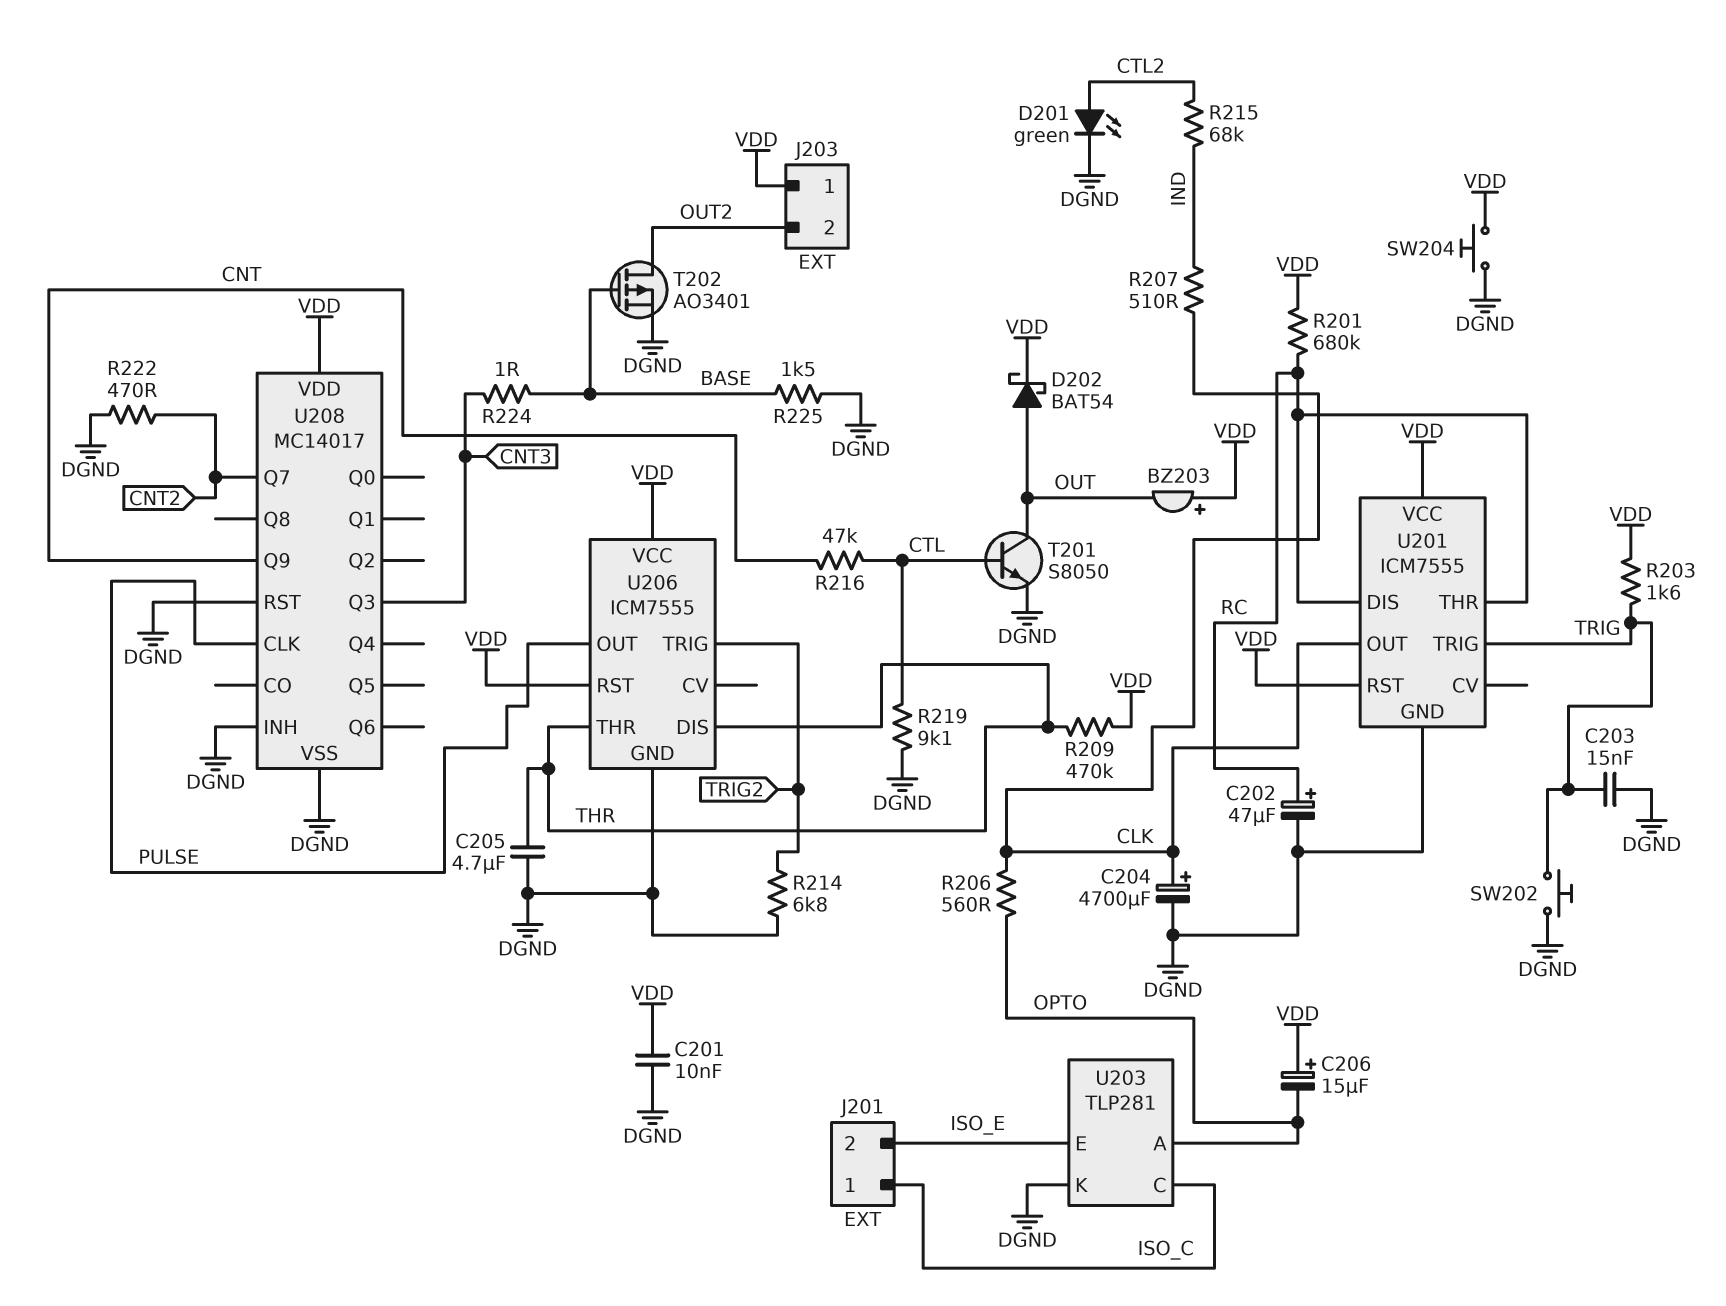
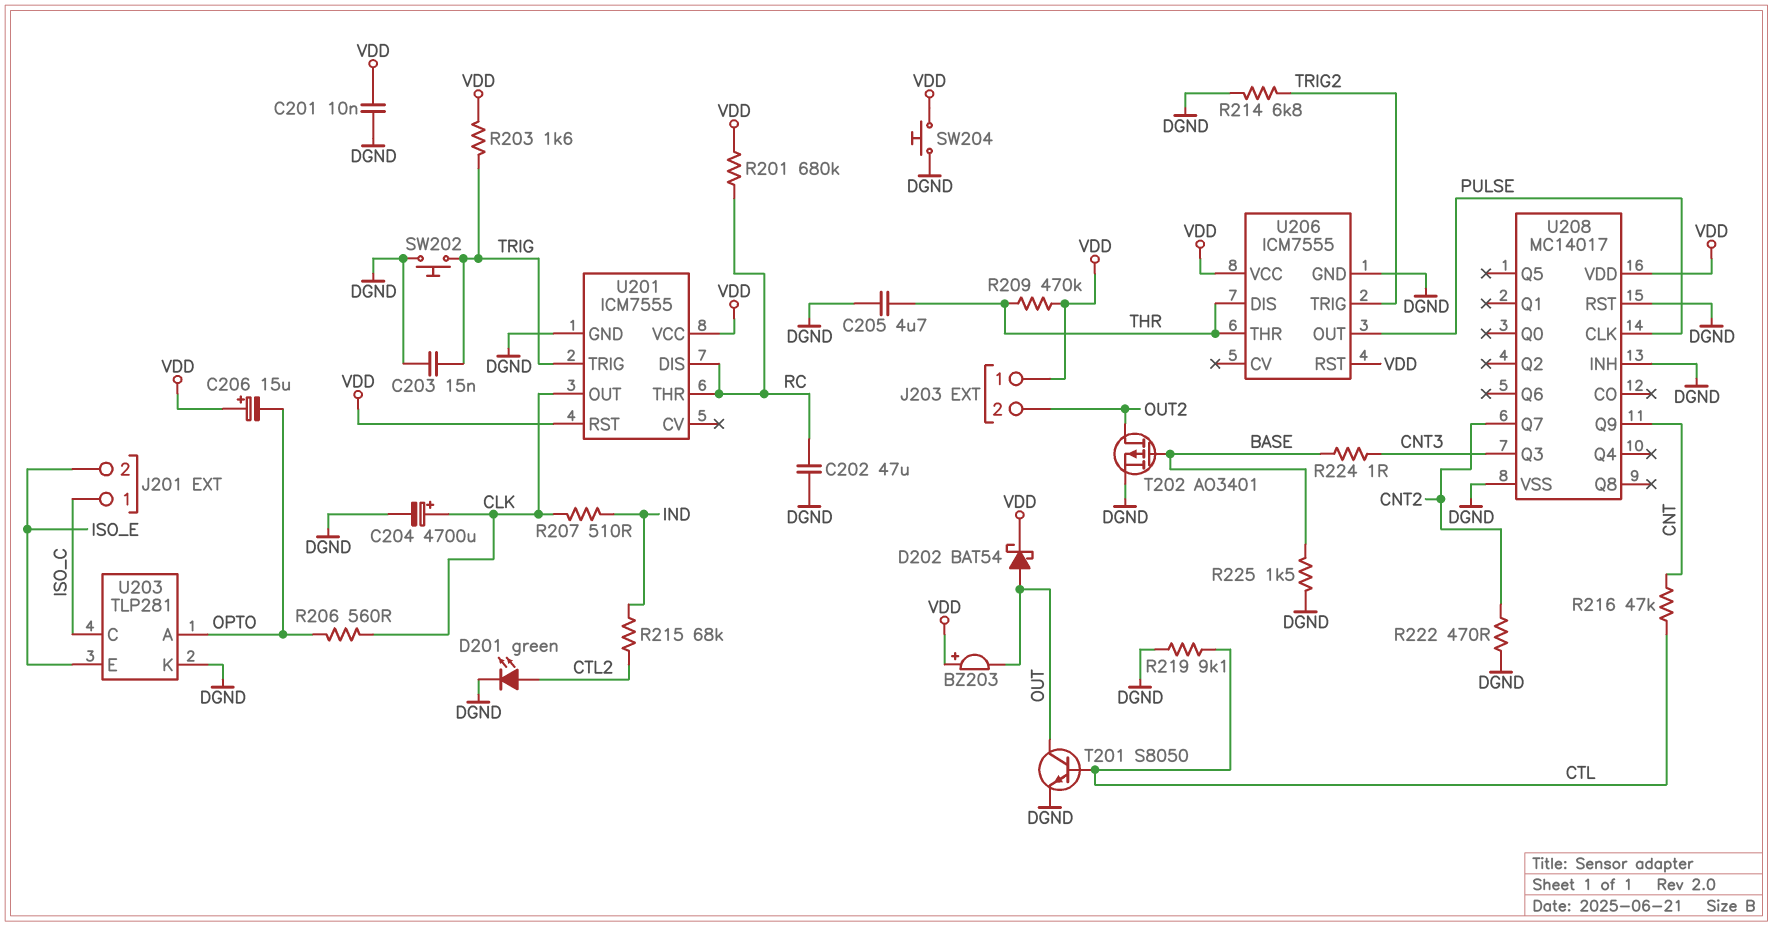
C202: 47uF (plus RC, minus DGND) -> 47uF (DGND, RC)

